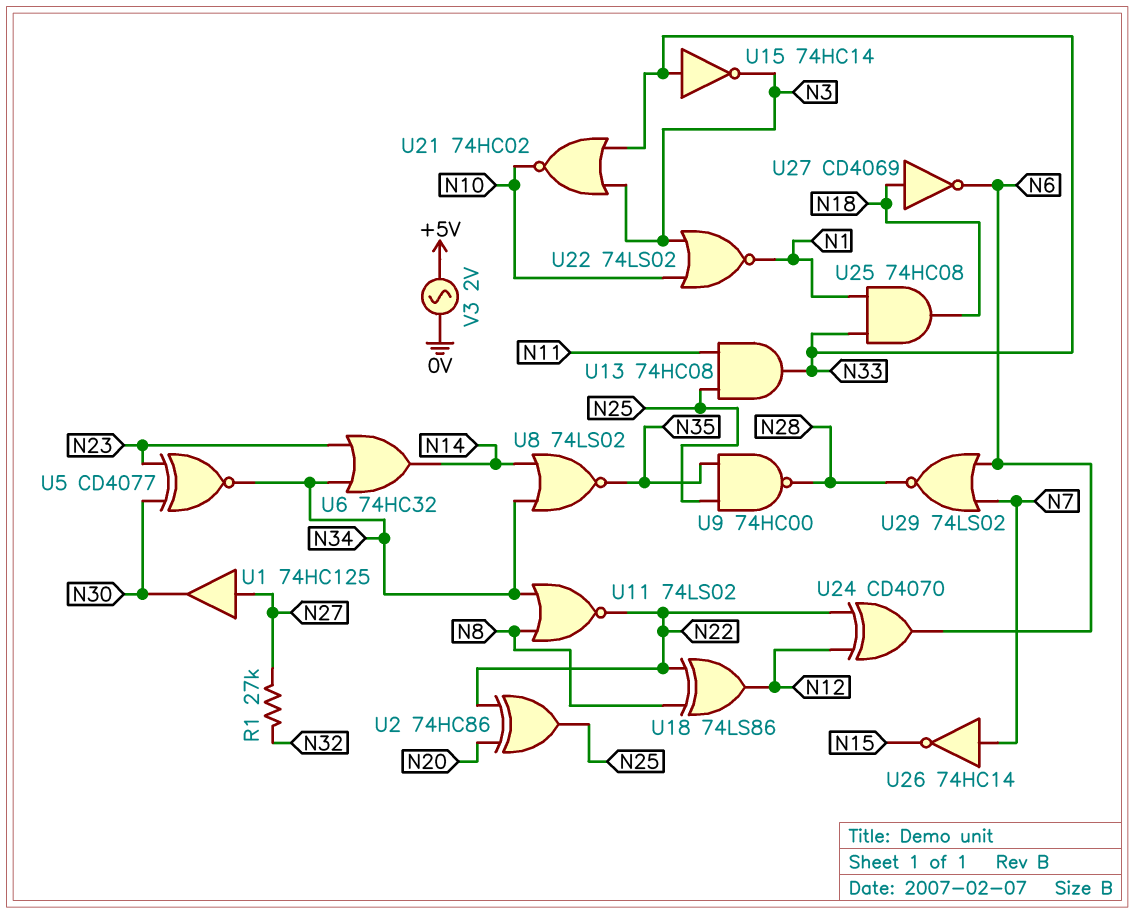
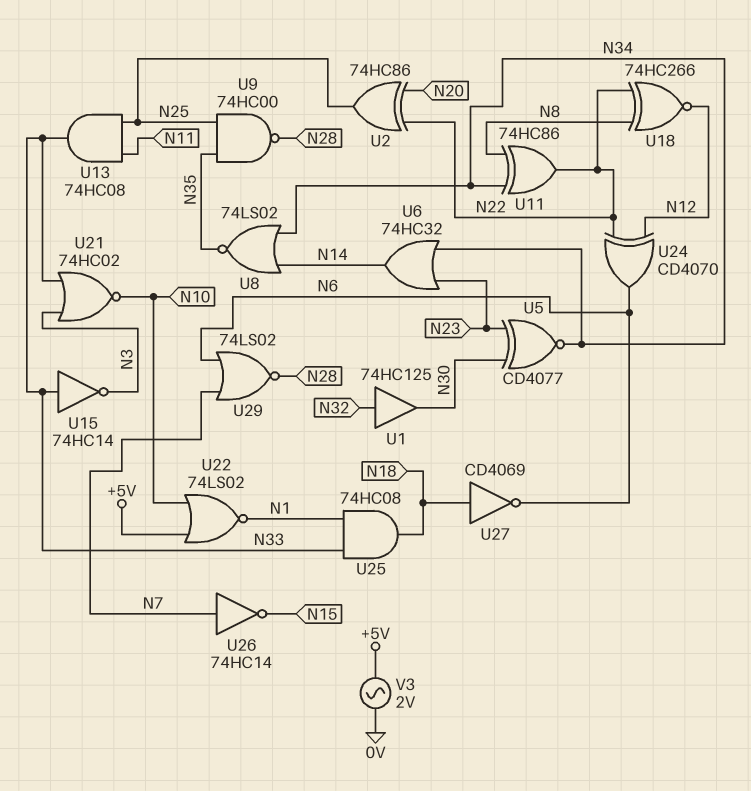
R1: 27k (N27, N32) -> none
U1: buffer 74HC125 (in N27, out N30) -> buffer 74HC125 (in N32, out N30)
U11: NOR 74LS02 (in N8, in N34, out N22) -> XOR 74HC86 (in N8, in N34, out N22)
U18: XOR 74LS86 (in N8, in N22, out N12) -> XNOR 74HC266 (in N8, in N22, out N12)
U22: NOR 74LS02 (in N3, in N10, out N1) -> NOR 74LS02 (in +5V, in N10, out N1)

